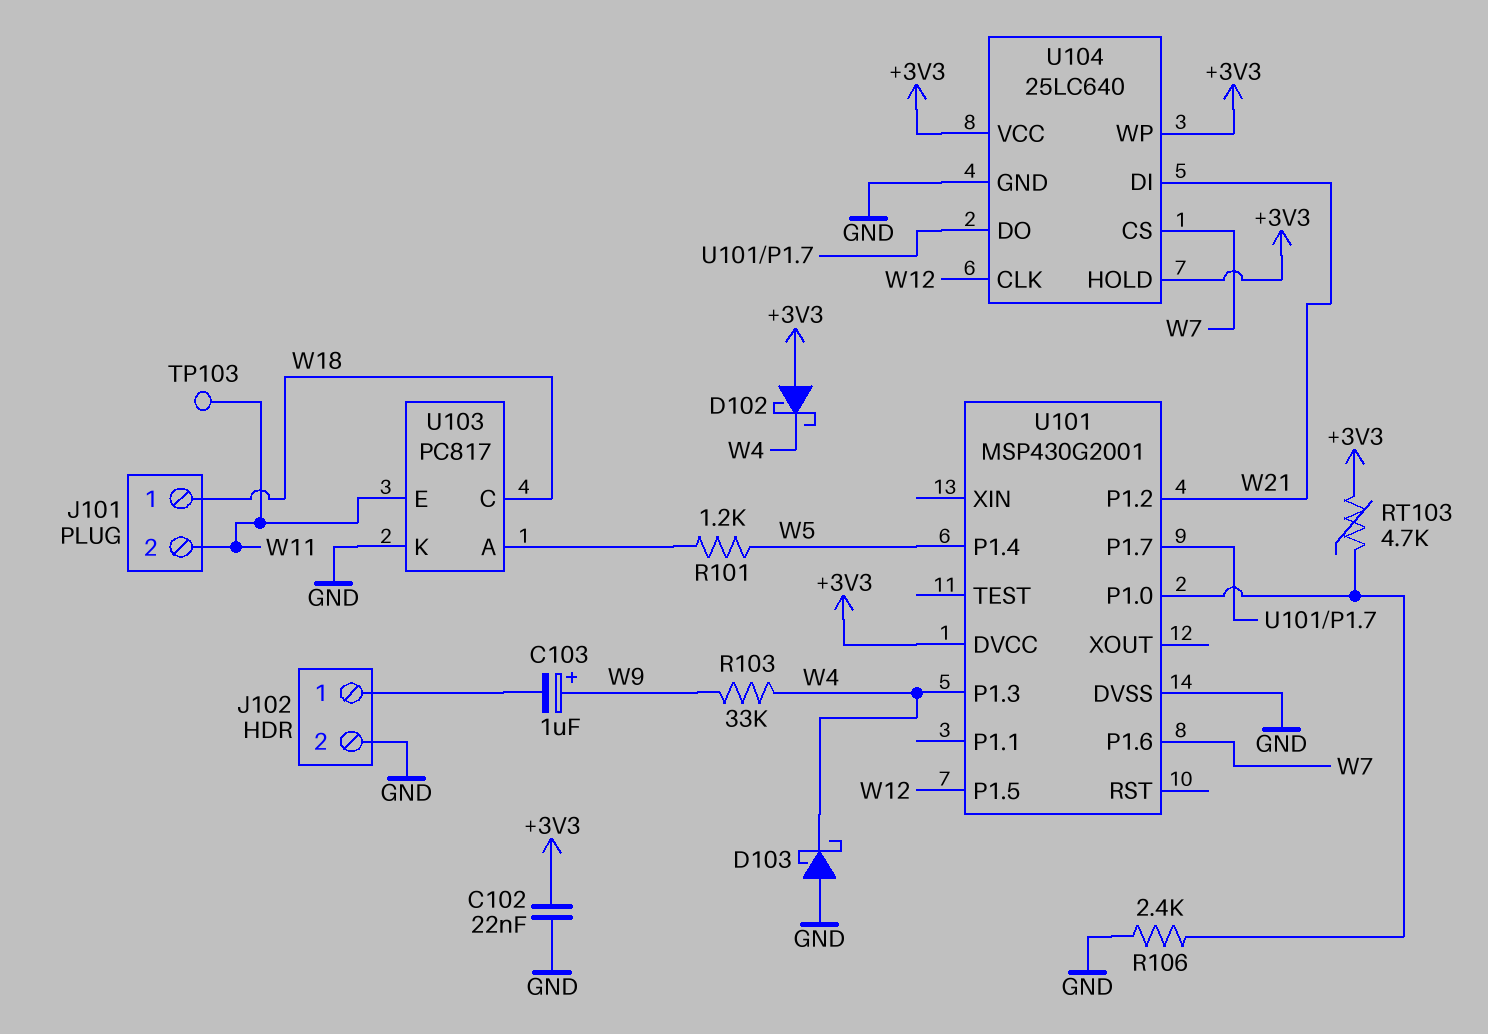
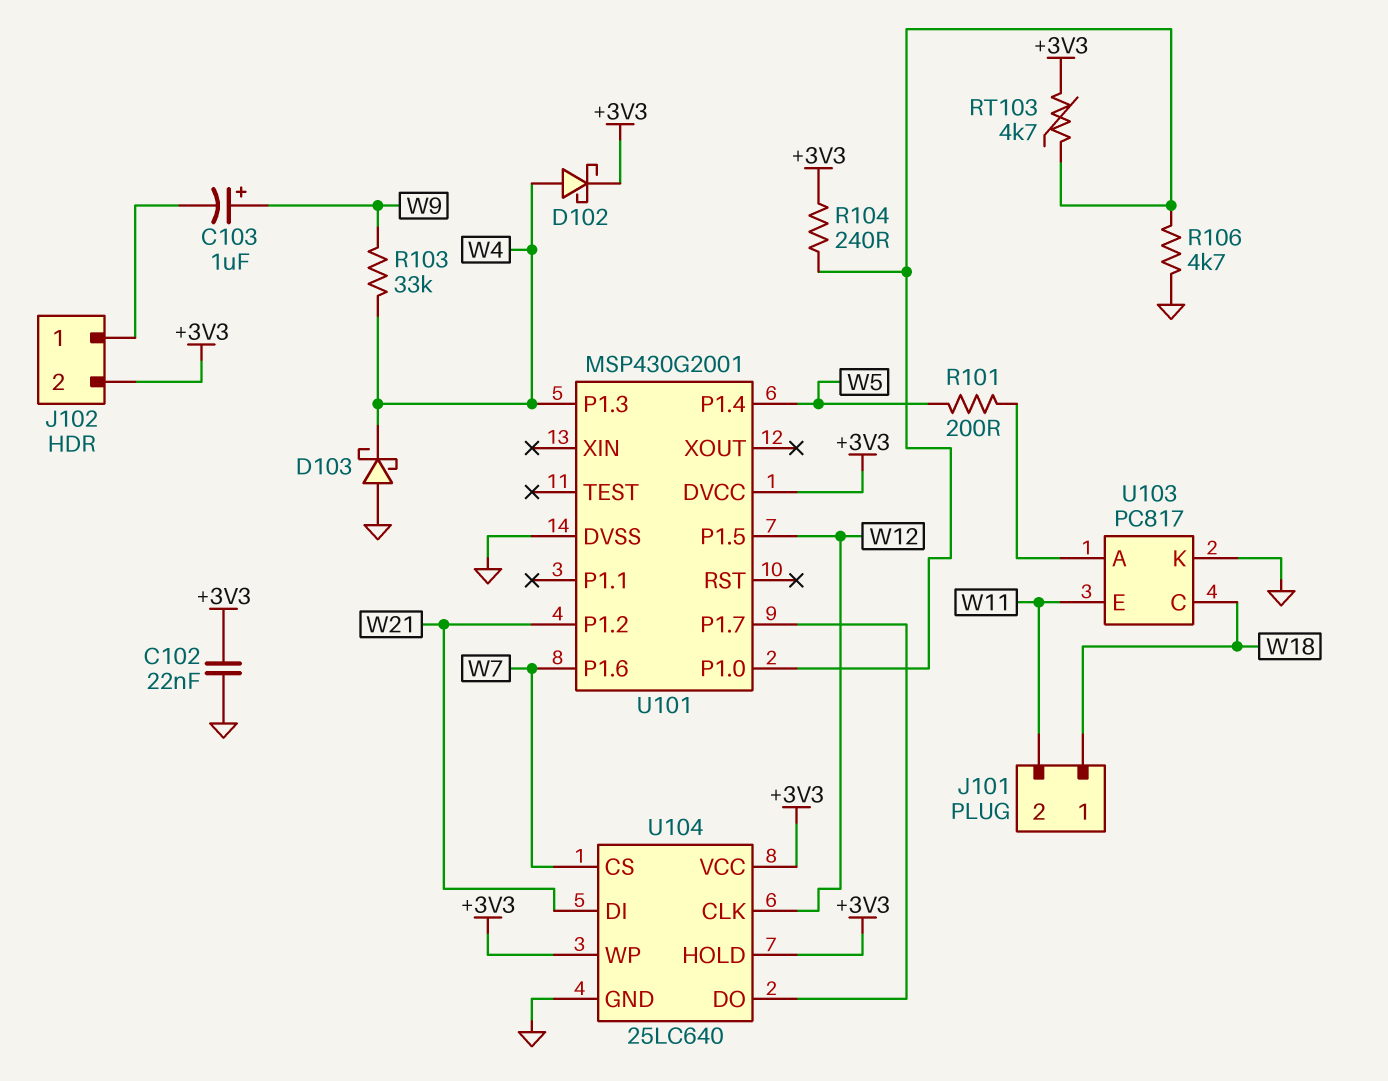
D102: schottky (A +3V3, K W4) -> schottky (A W4, K +3V3)
J102 pin 2: GND -> +3V3
R101: 1.2k (U103/A, W5) -> 200 (U103/A, W5)
R104: none -> 240 (+3V3, U101/P1.0)
R106: 2.4k (GND, U101/P1.0) -> 4.7k (GND, U101/P1.0)
TP103: test point (W11) -> none

